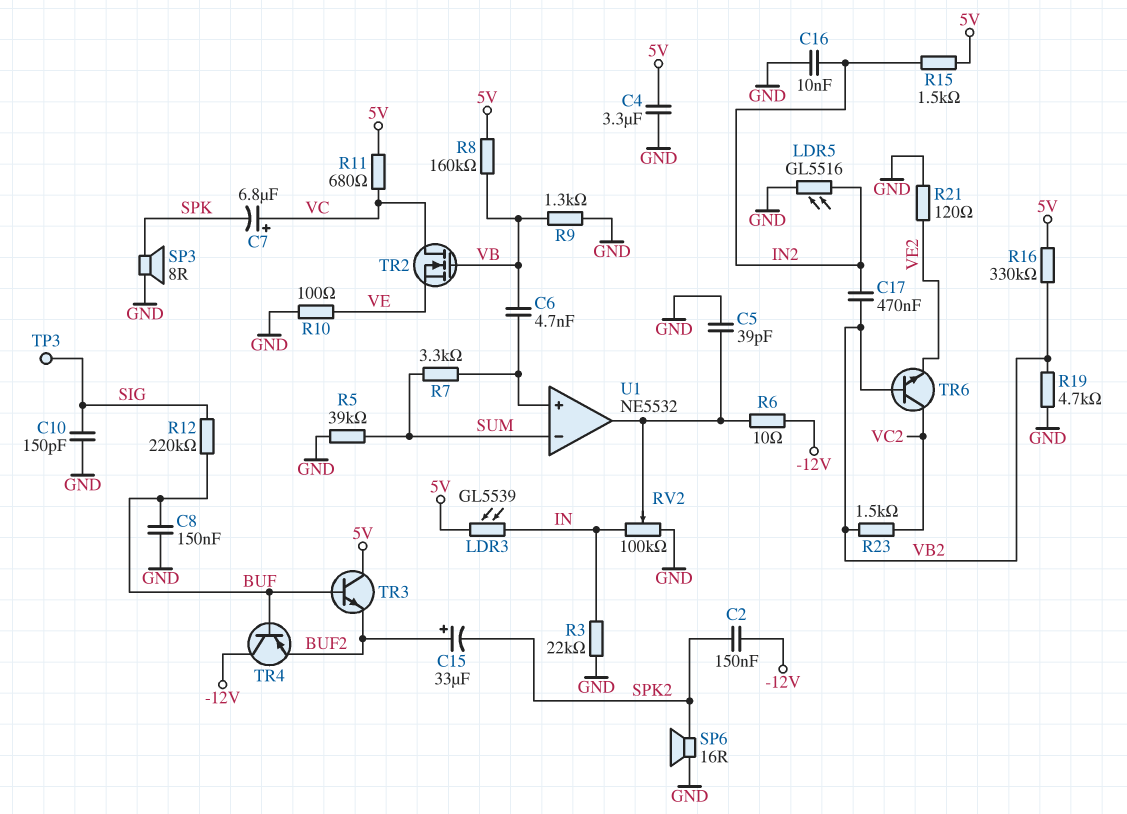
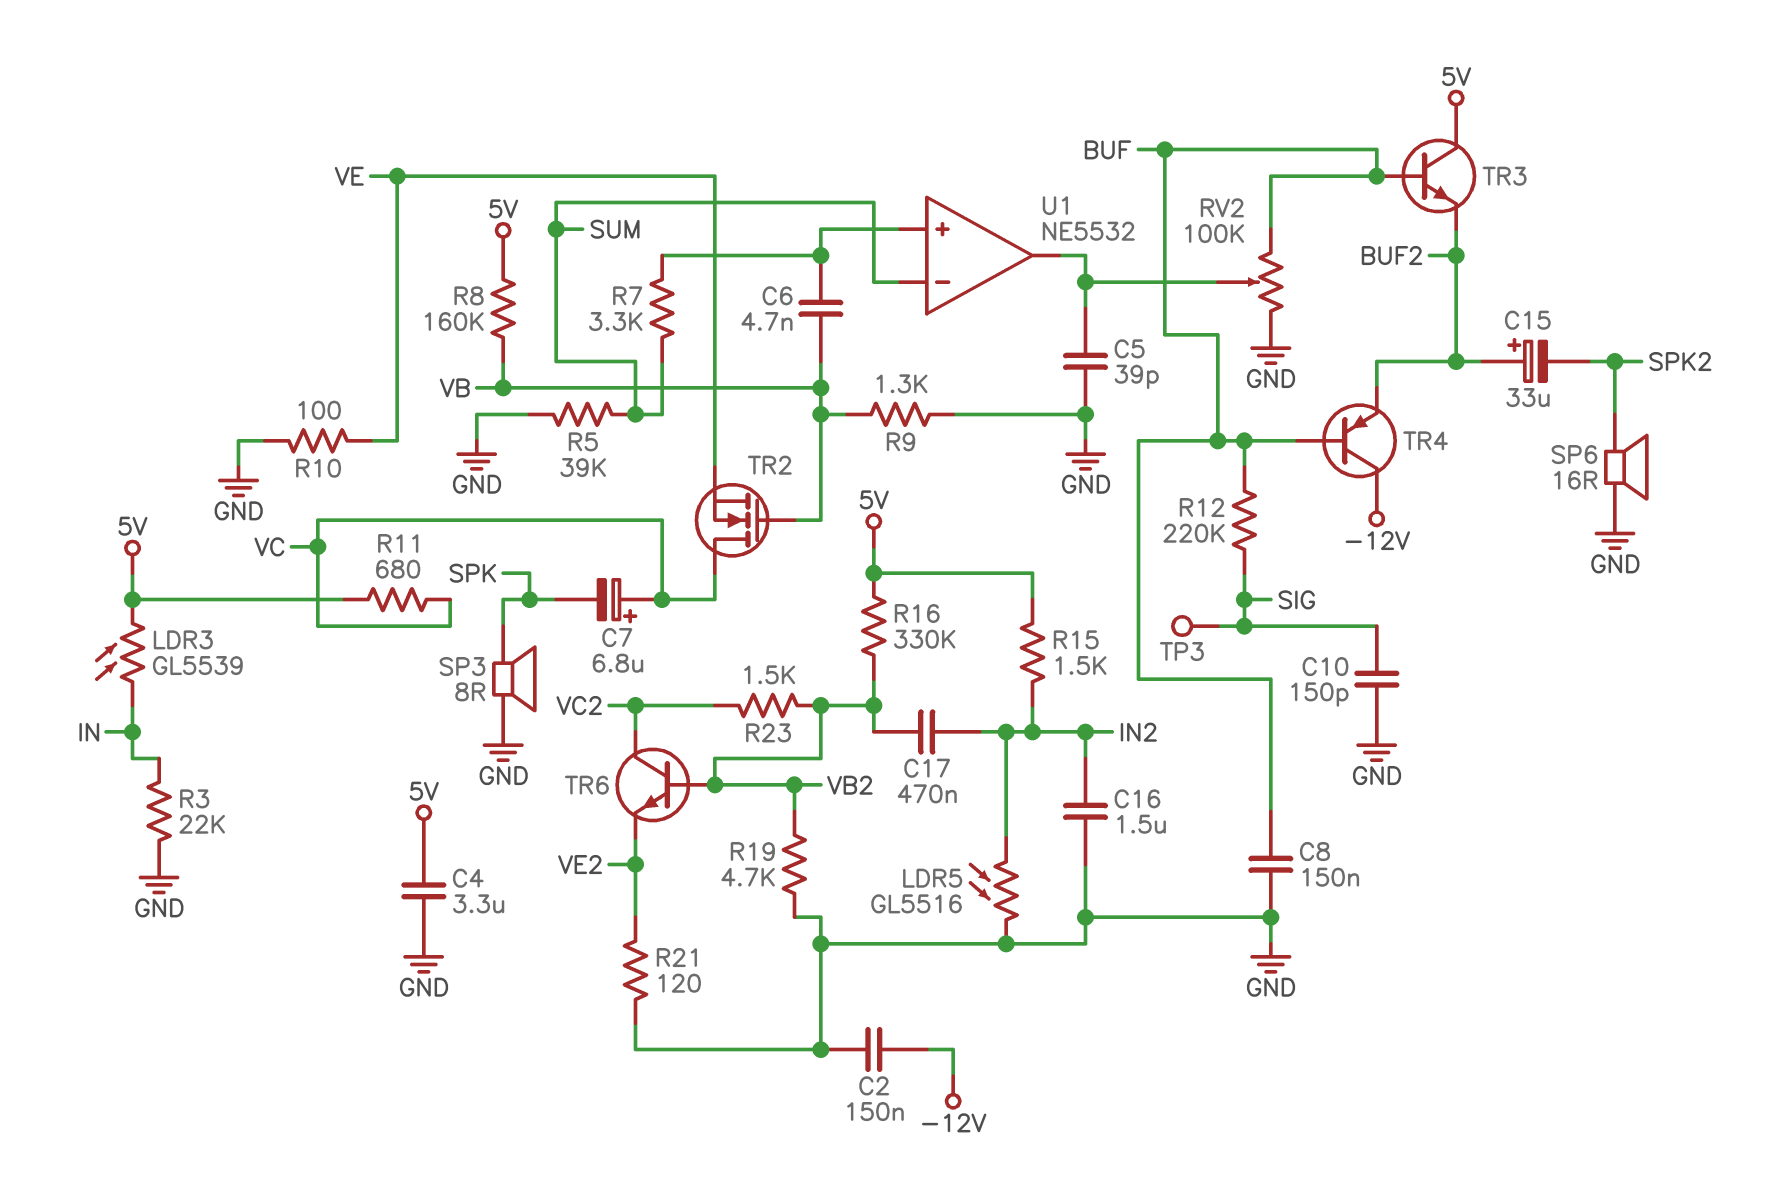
C2: 150nF (-12V, SPK2) -> 150nF (-12V, GND)
C16: 10nF (GND, IN2) -> 1.5uF (GND, IN2)
R6: 10 (-12V, U1/out) -> none
RV2: 100k (GND, IN, wiper U1/out) -> 100k (BUF, GND, wiper U1/out)

